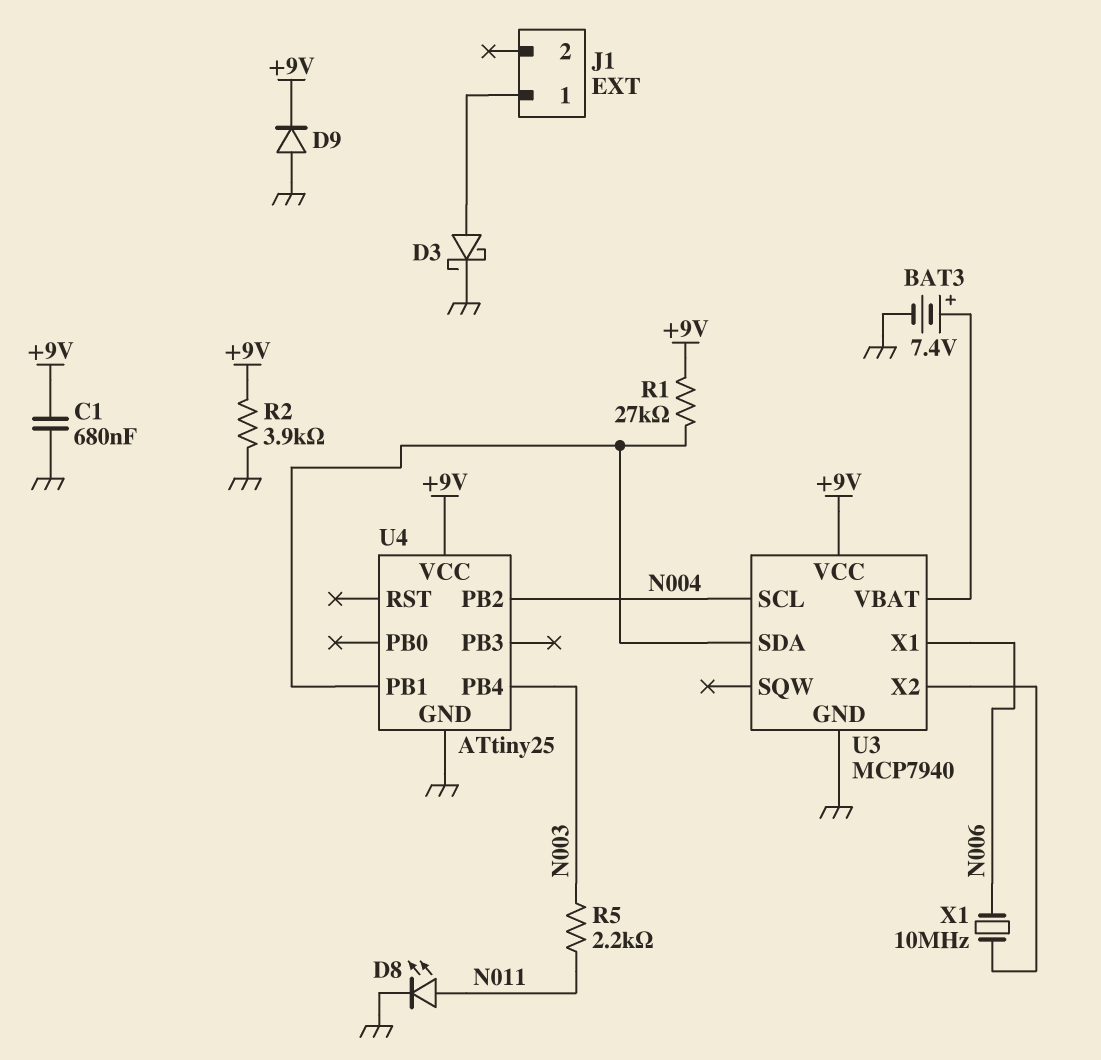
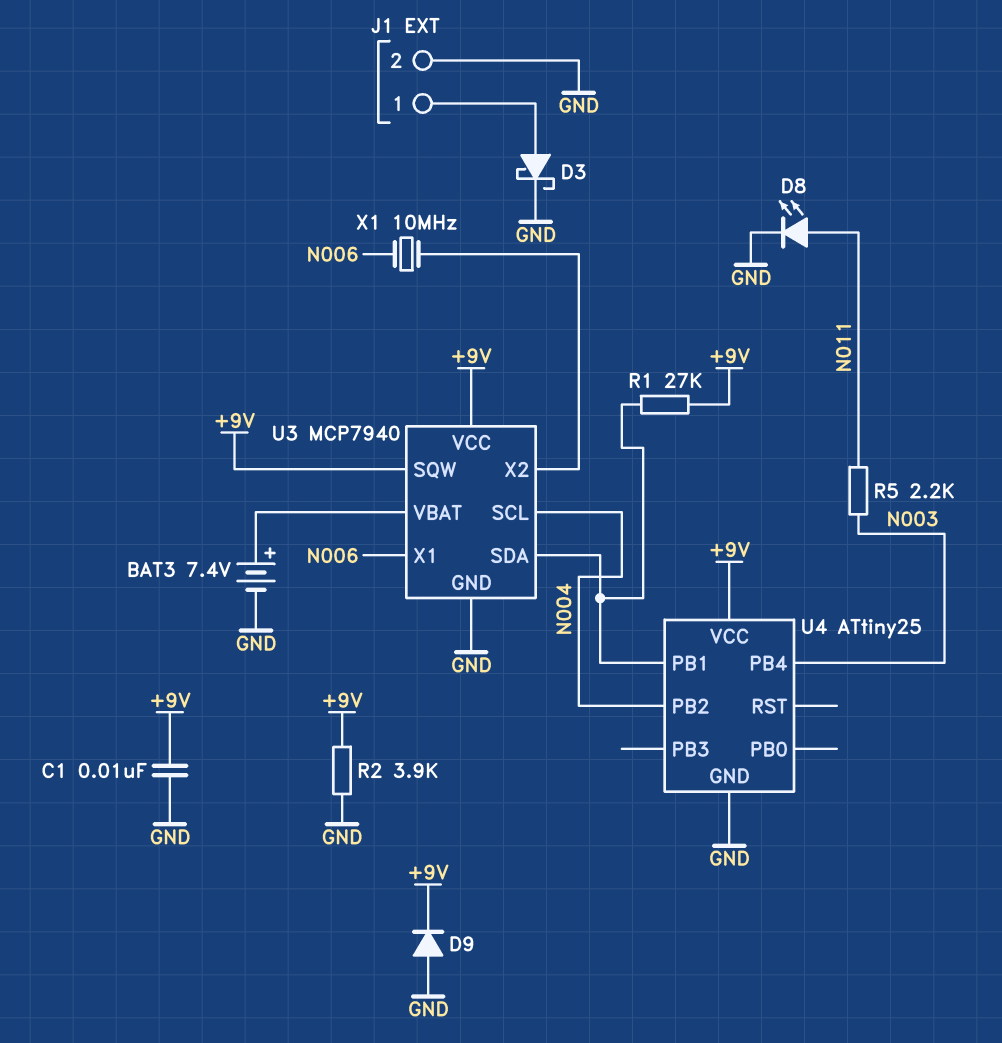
C1: 680nF (+9V, GND) -> 10nF (+9V, GND)
J1 pin 2: none -> GND
U3 pin SQW: none -> +9V

